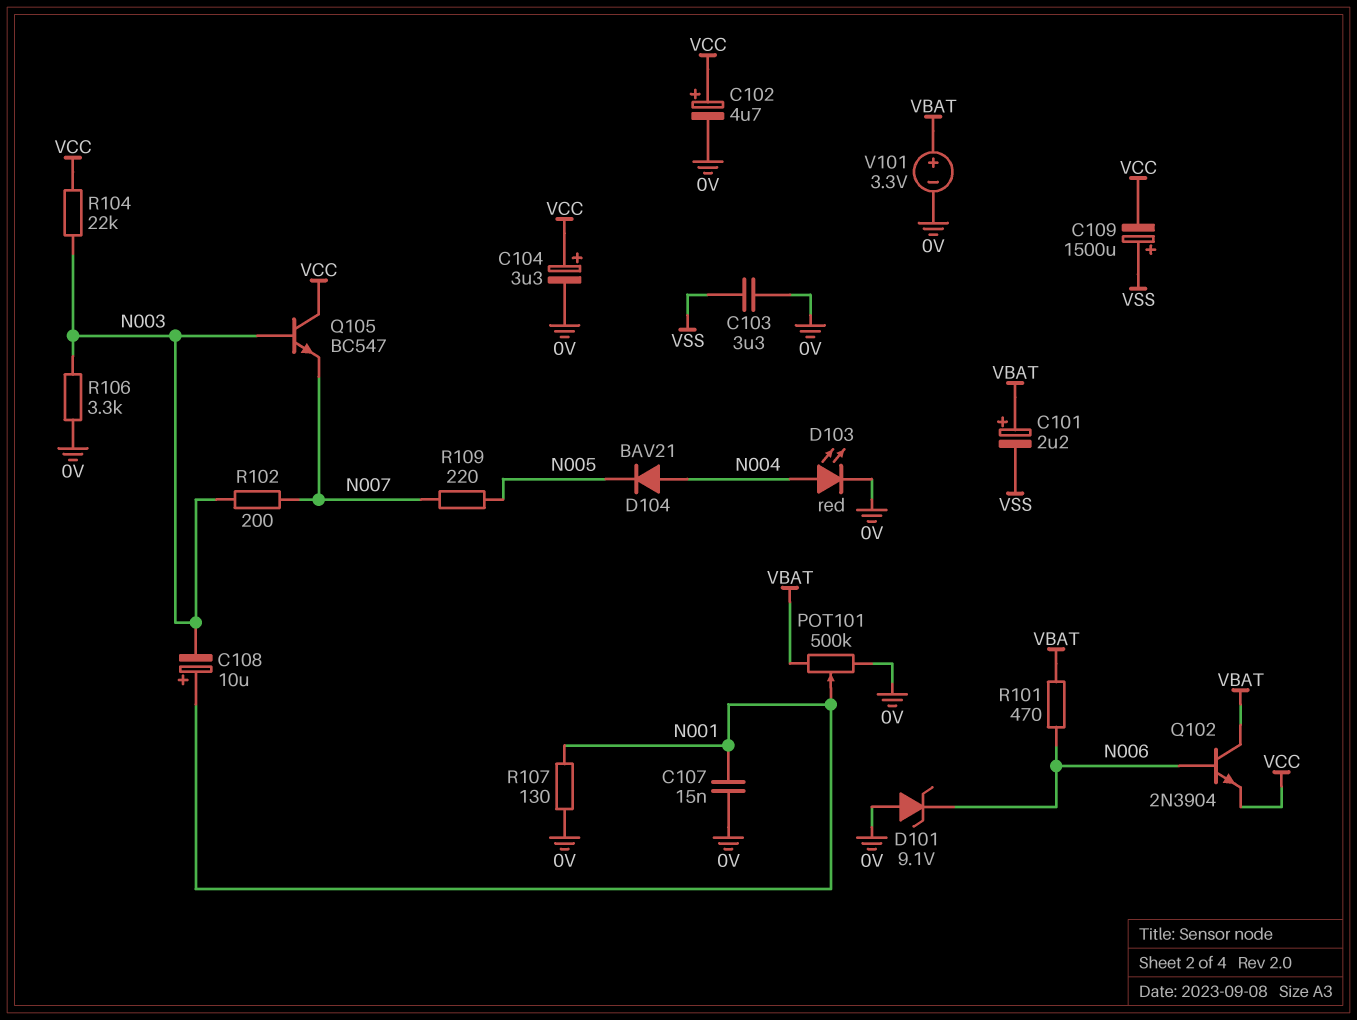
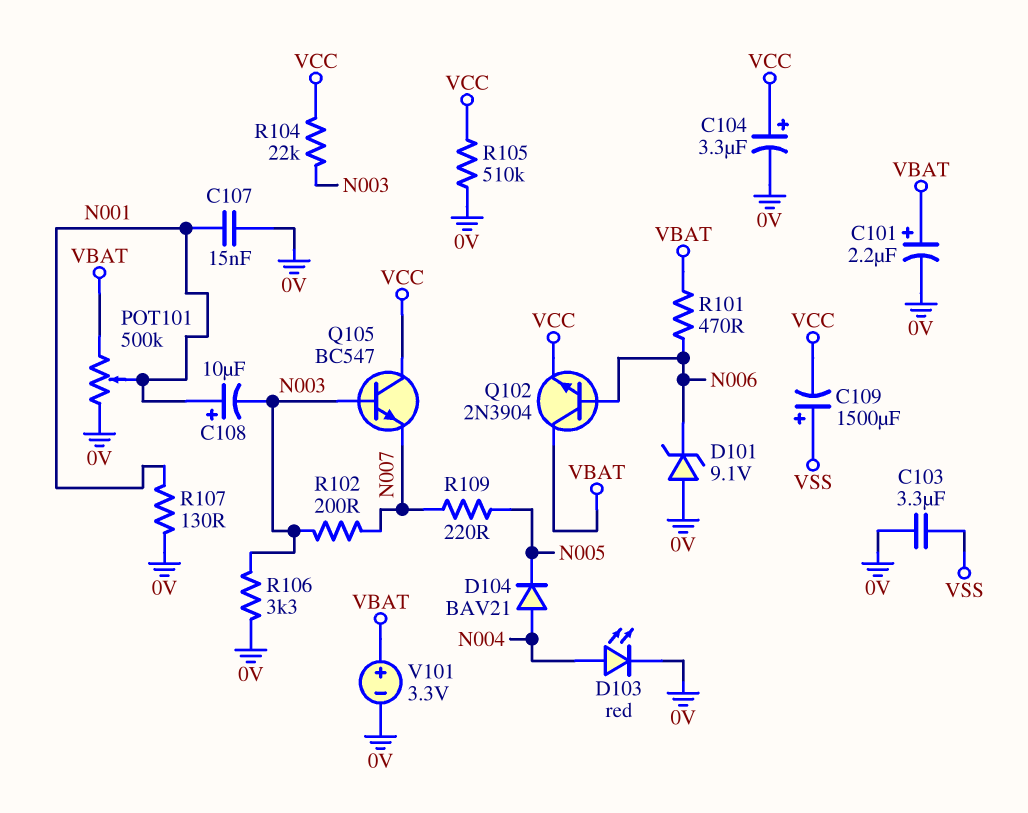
C101: 2.2uF (plus VBAT, minus VSS) -> 2.2uF (plus VBAT, minus 0V)
C102: 4.7uF (plus VCC, minus 0V) -> none
R105: none -> 510k (0V, VCC)

